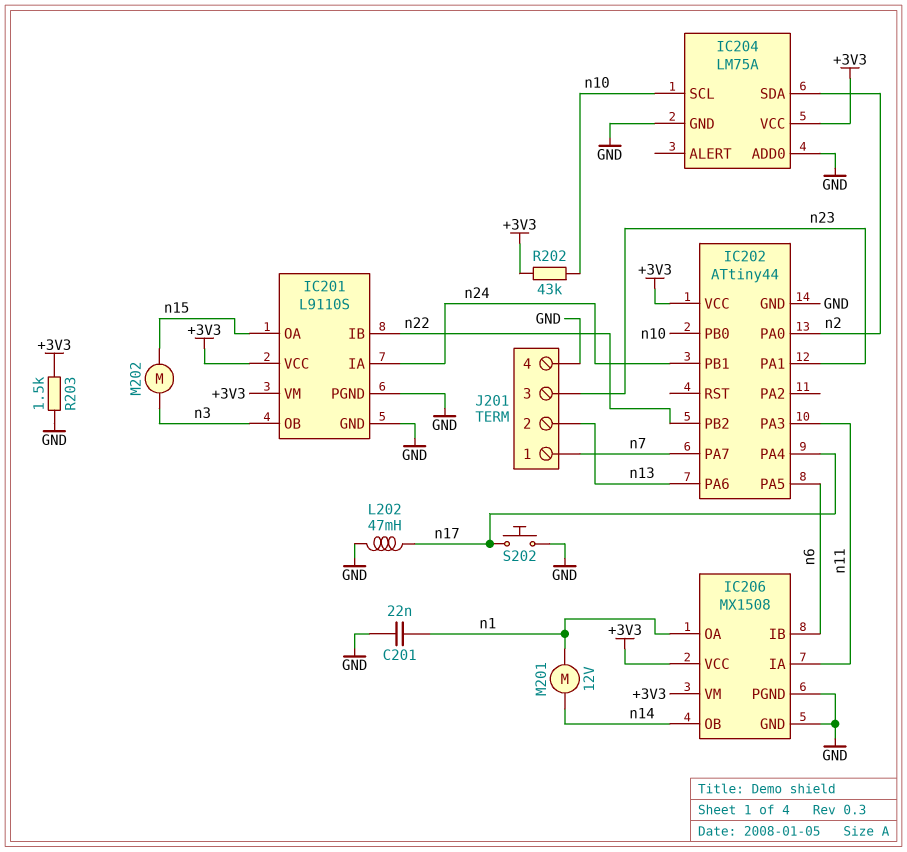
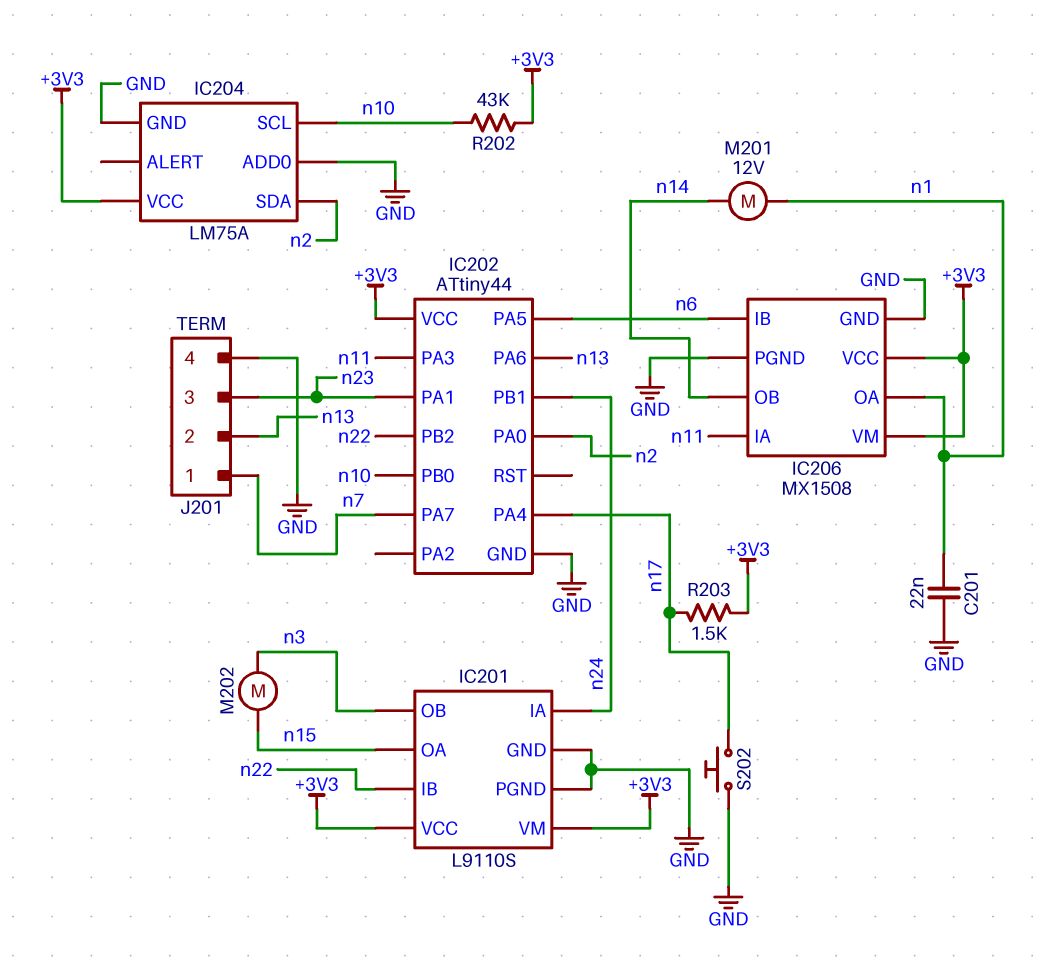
L202: 47mH (GND, n17) -> none
R203: 1.5k (+3V3, GND) -> 1.5k (+3V3, n17)

